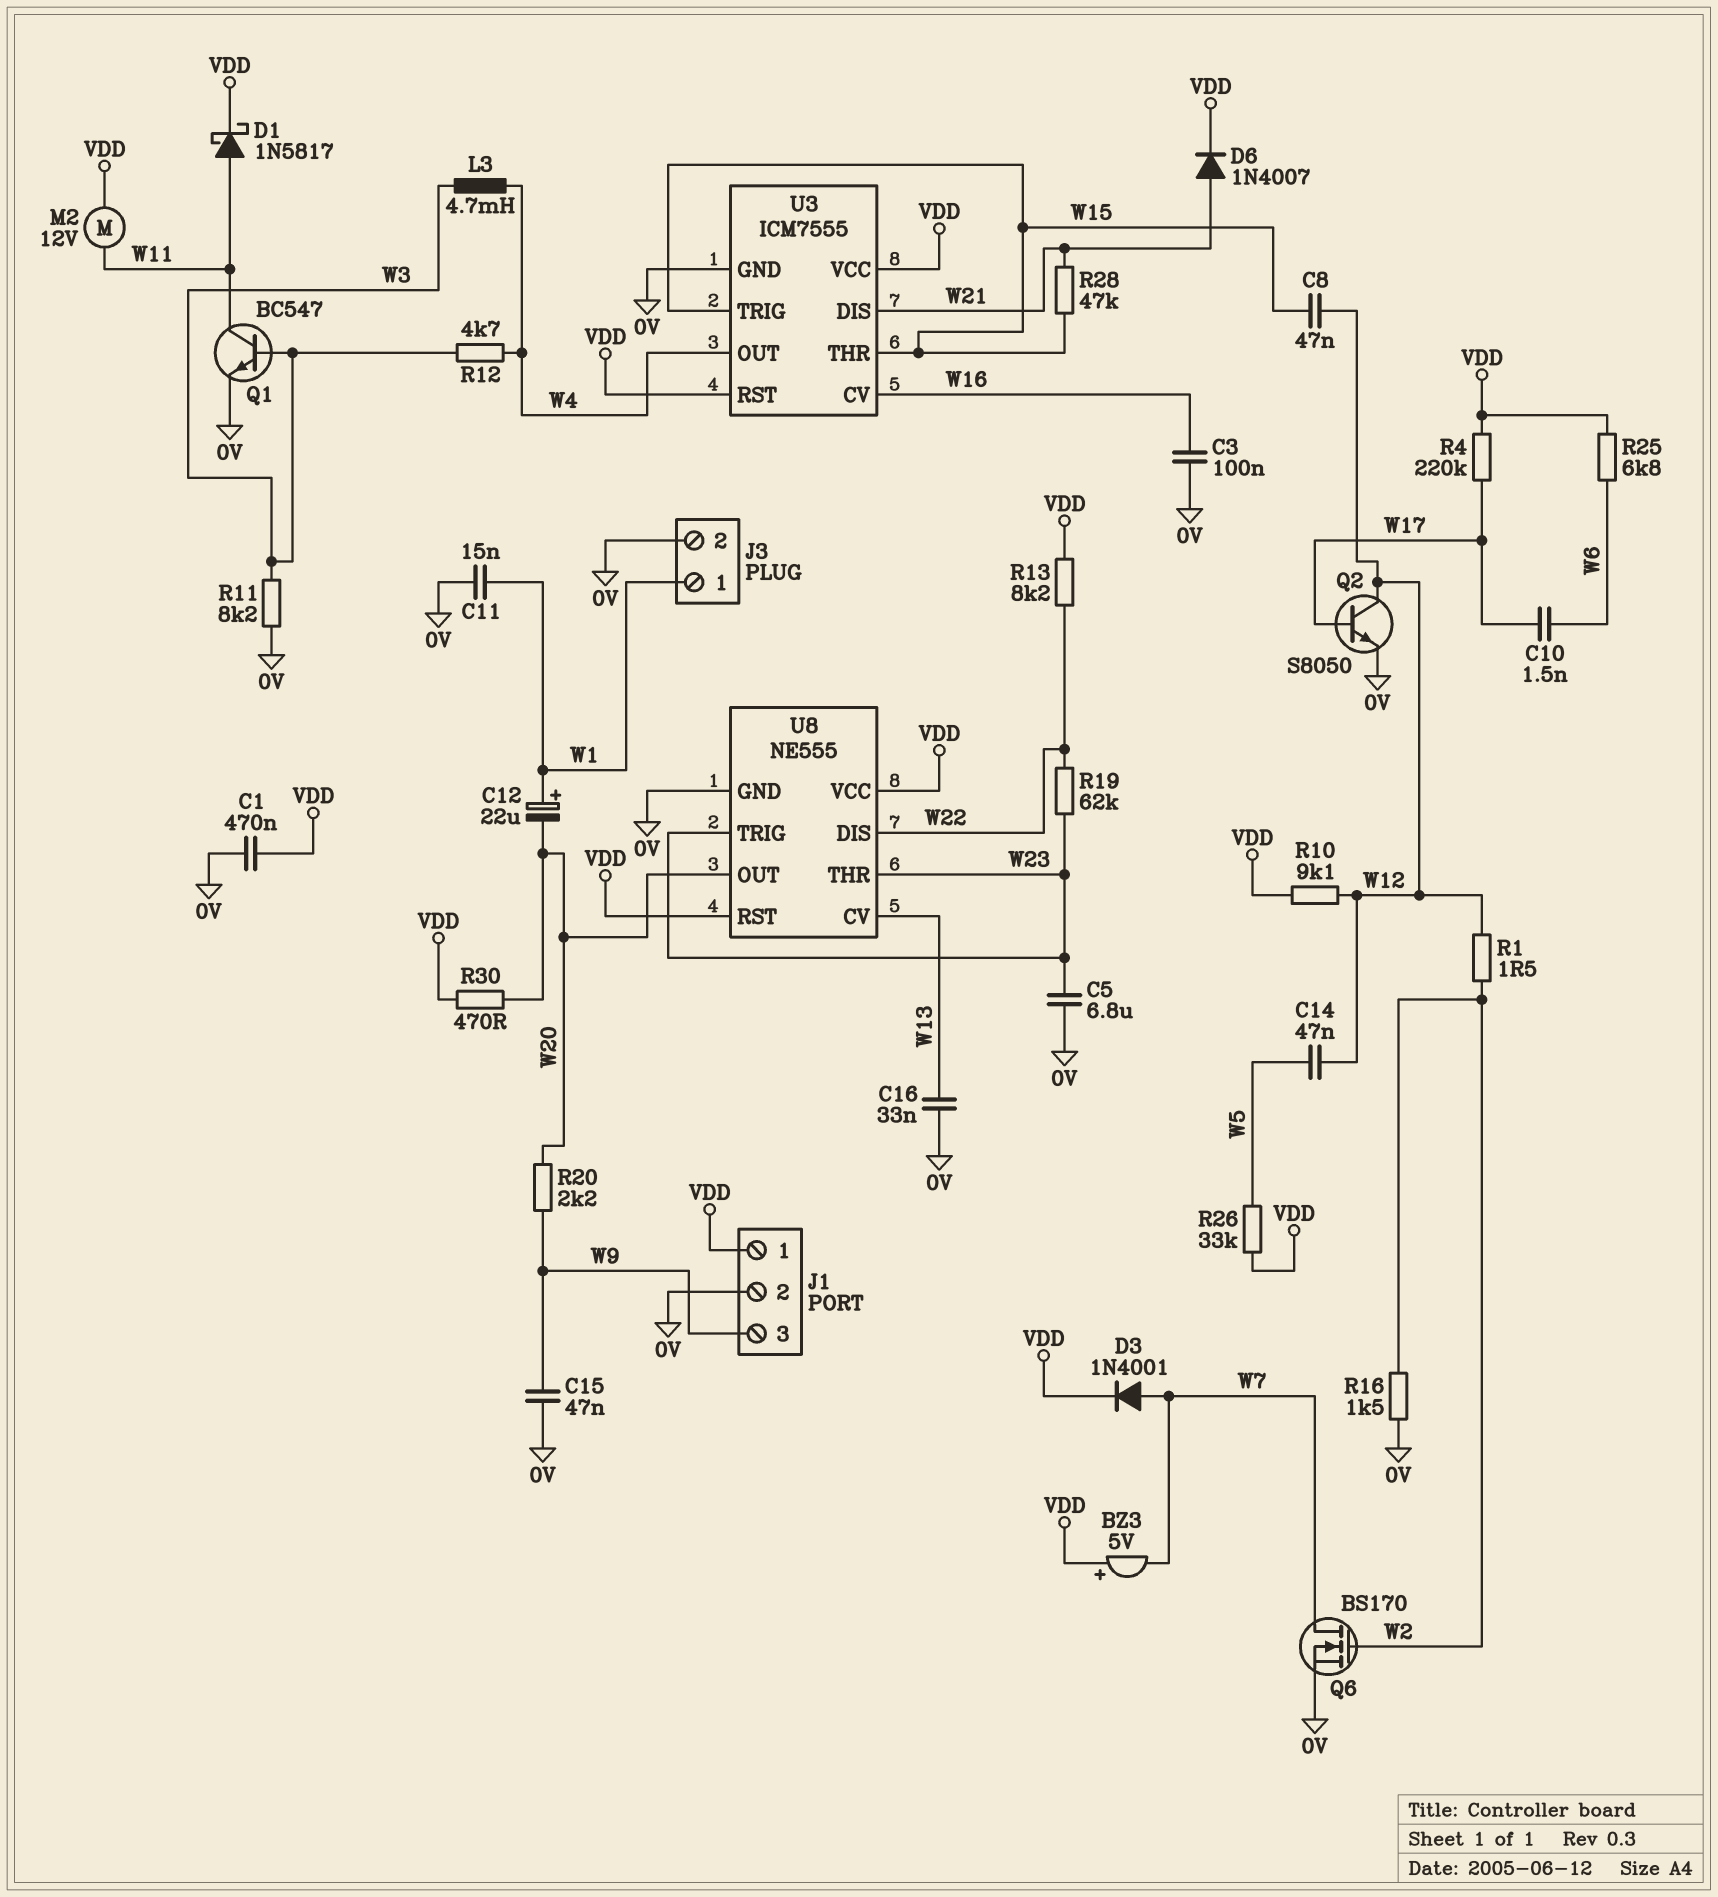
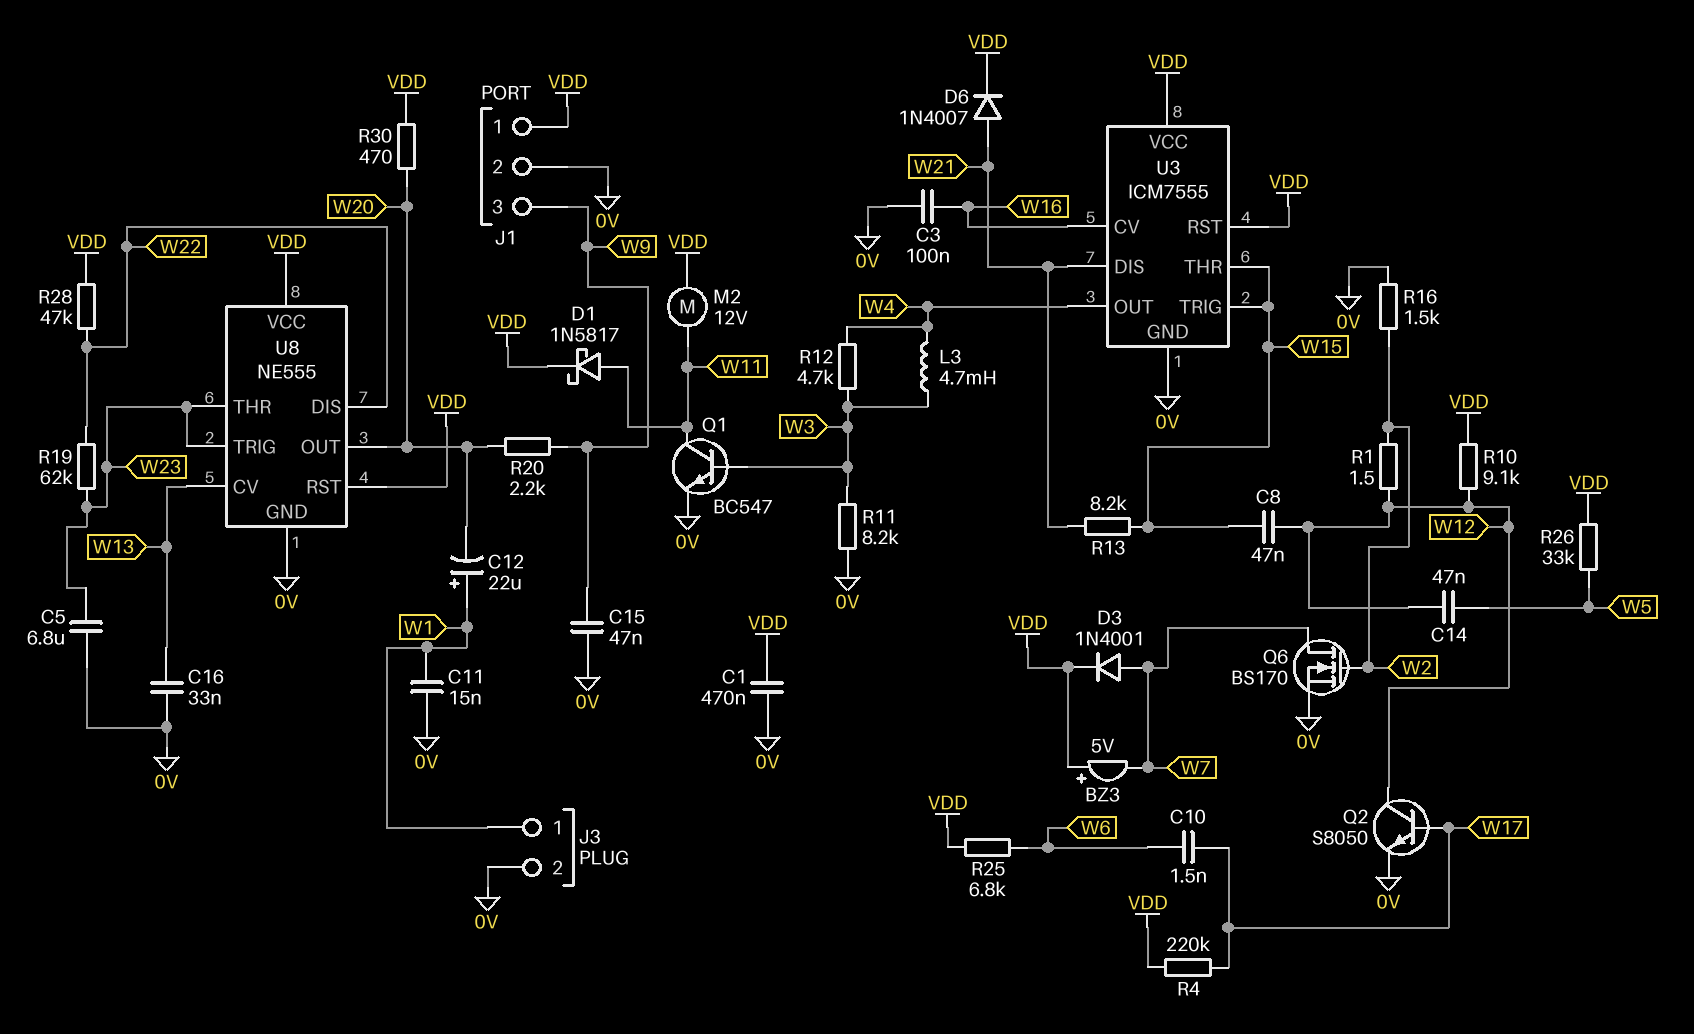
R13: 8.2k (VDD, W22) -> 8.2k (W15, W21)
R28: 47k (W15, W21) -> 47k (VDD, W22)

